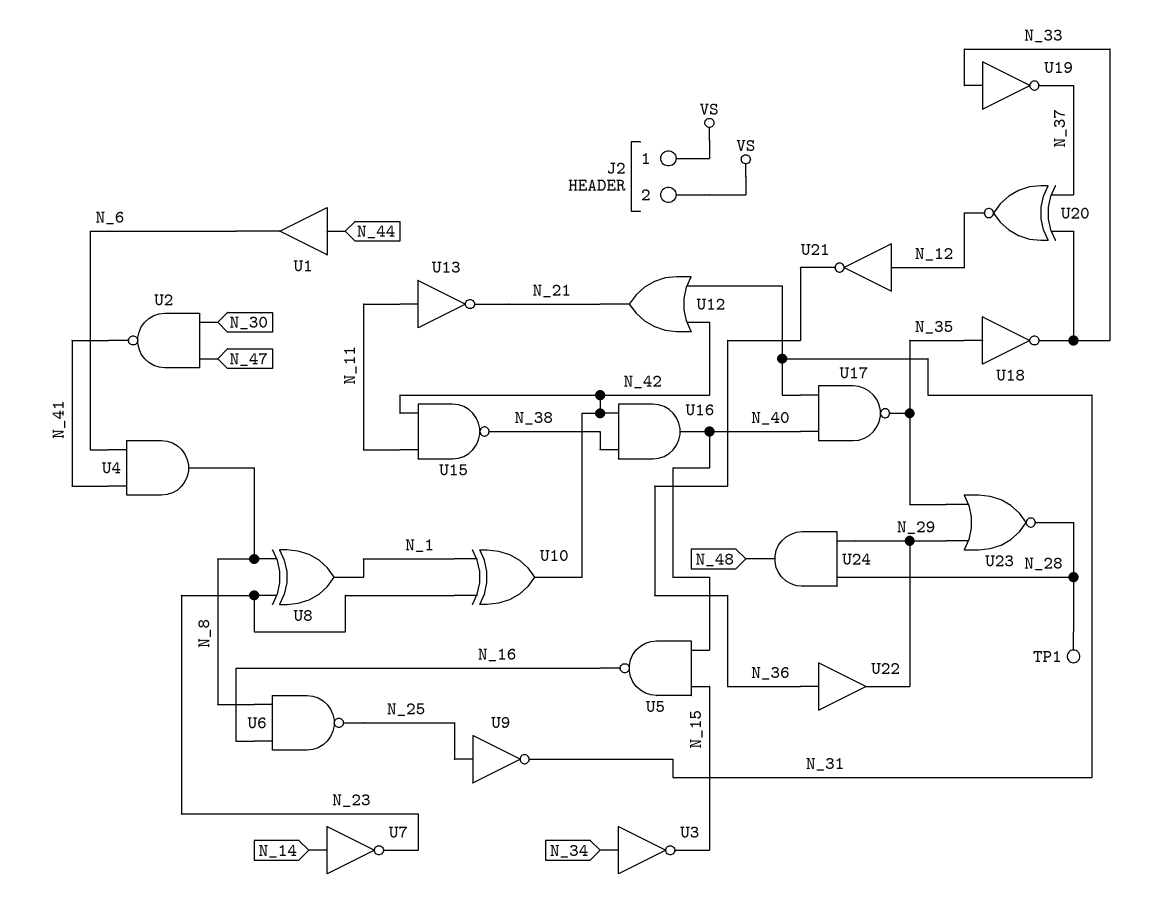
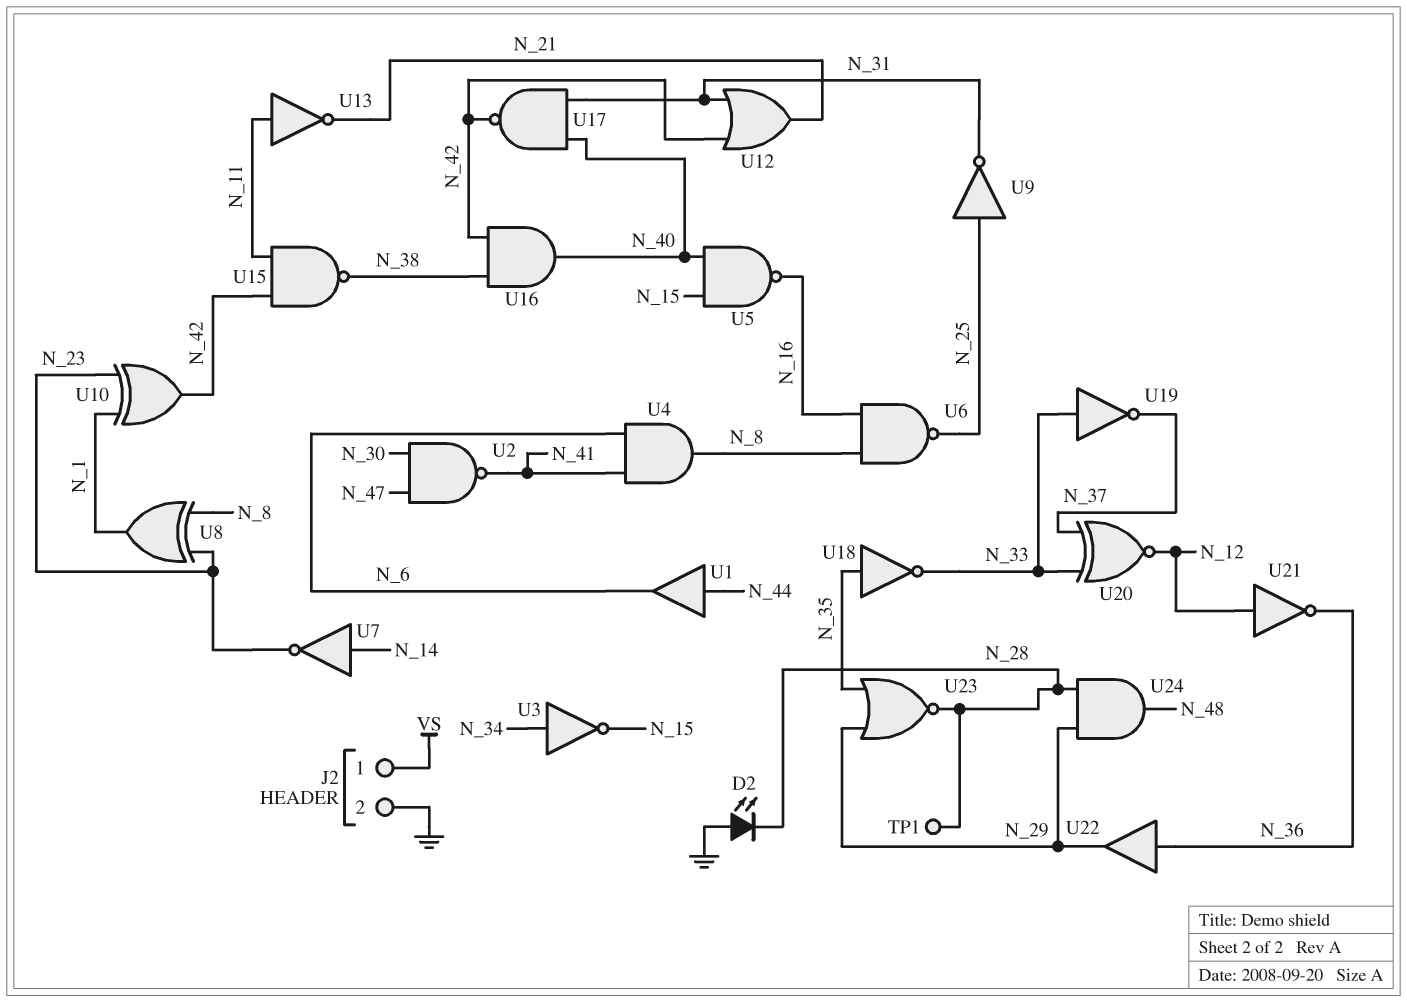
D2: none -> LED (A GND, K N_28)
J2 pin 2: VS -> GND
U17: NAND (in N_31, in N_40, out N_35) -> NAND (in N_31, in N_40, out N_42)

